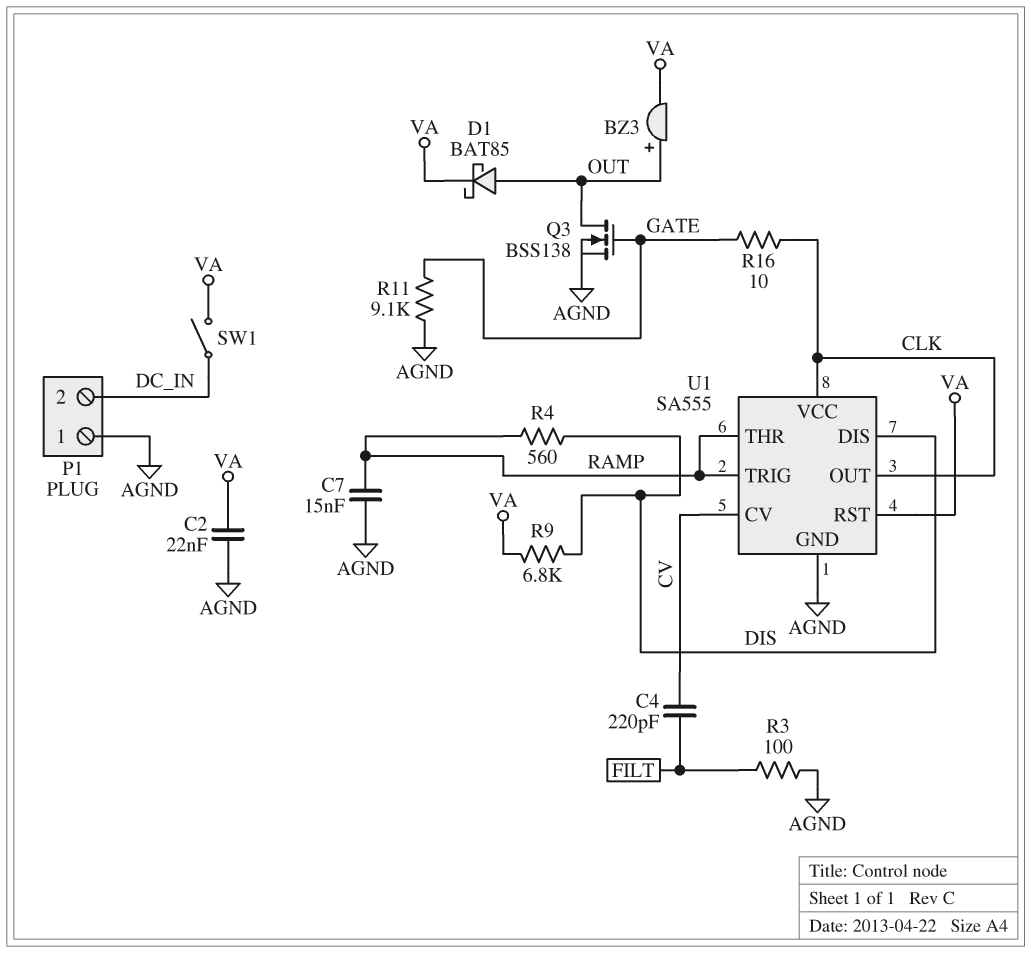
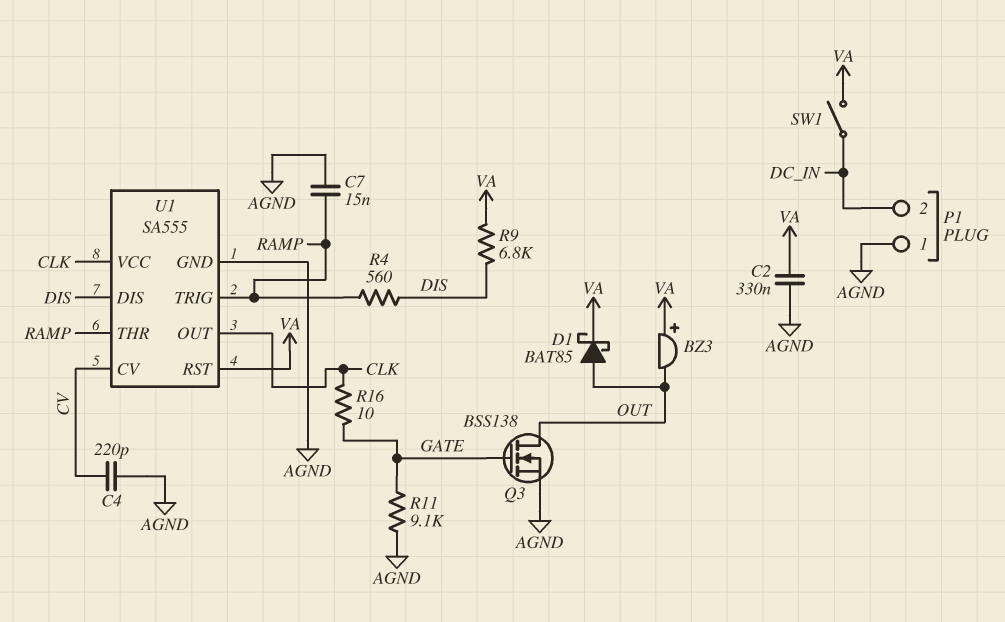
BZ3: buzzer (plus OUT, minus VA) -> buzzer (plus VA, minus OUT)
C2: 22nF (AGND, VA) -> 330nF (AGND, VA)
C4: 220pF (CV, FILT) -> 220pF (AGND, CV)
R3: 100 (AGND, FILT) -> none

